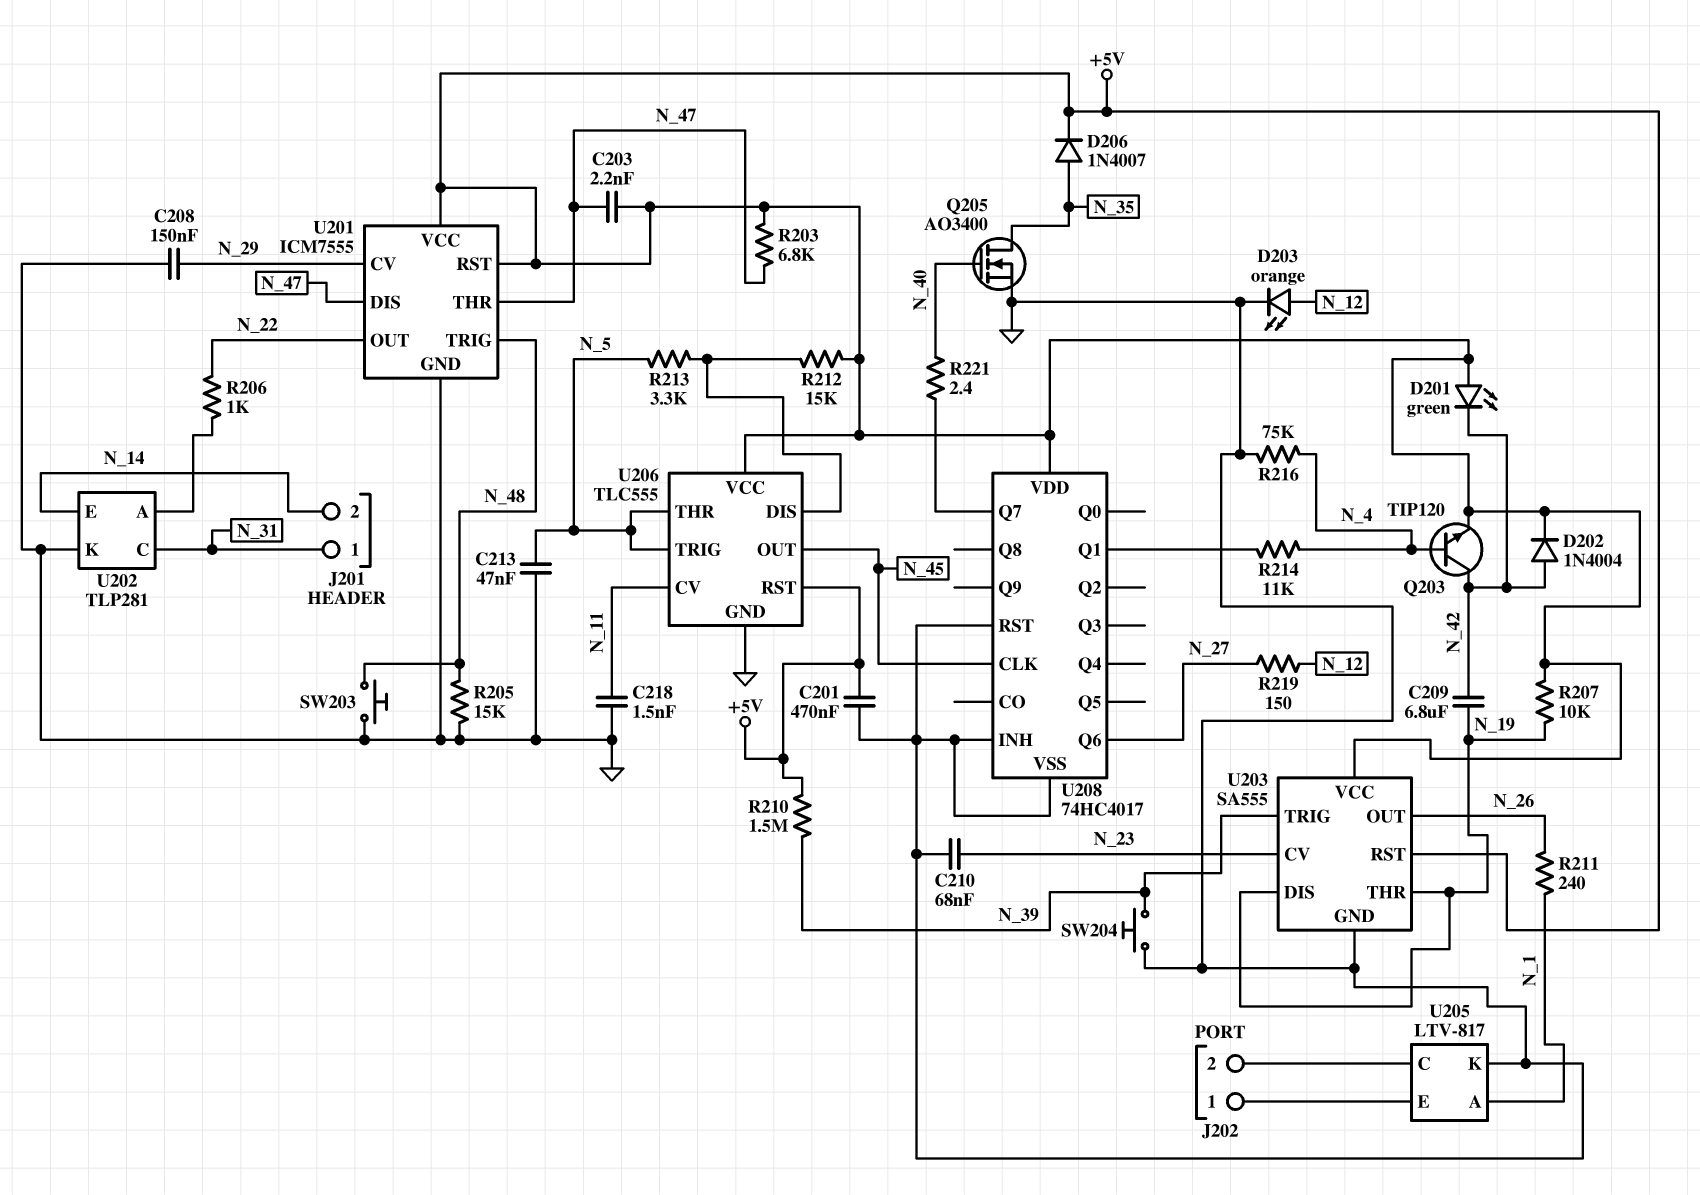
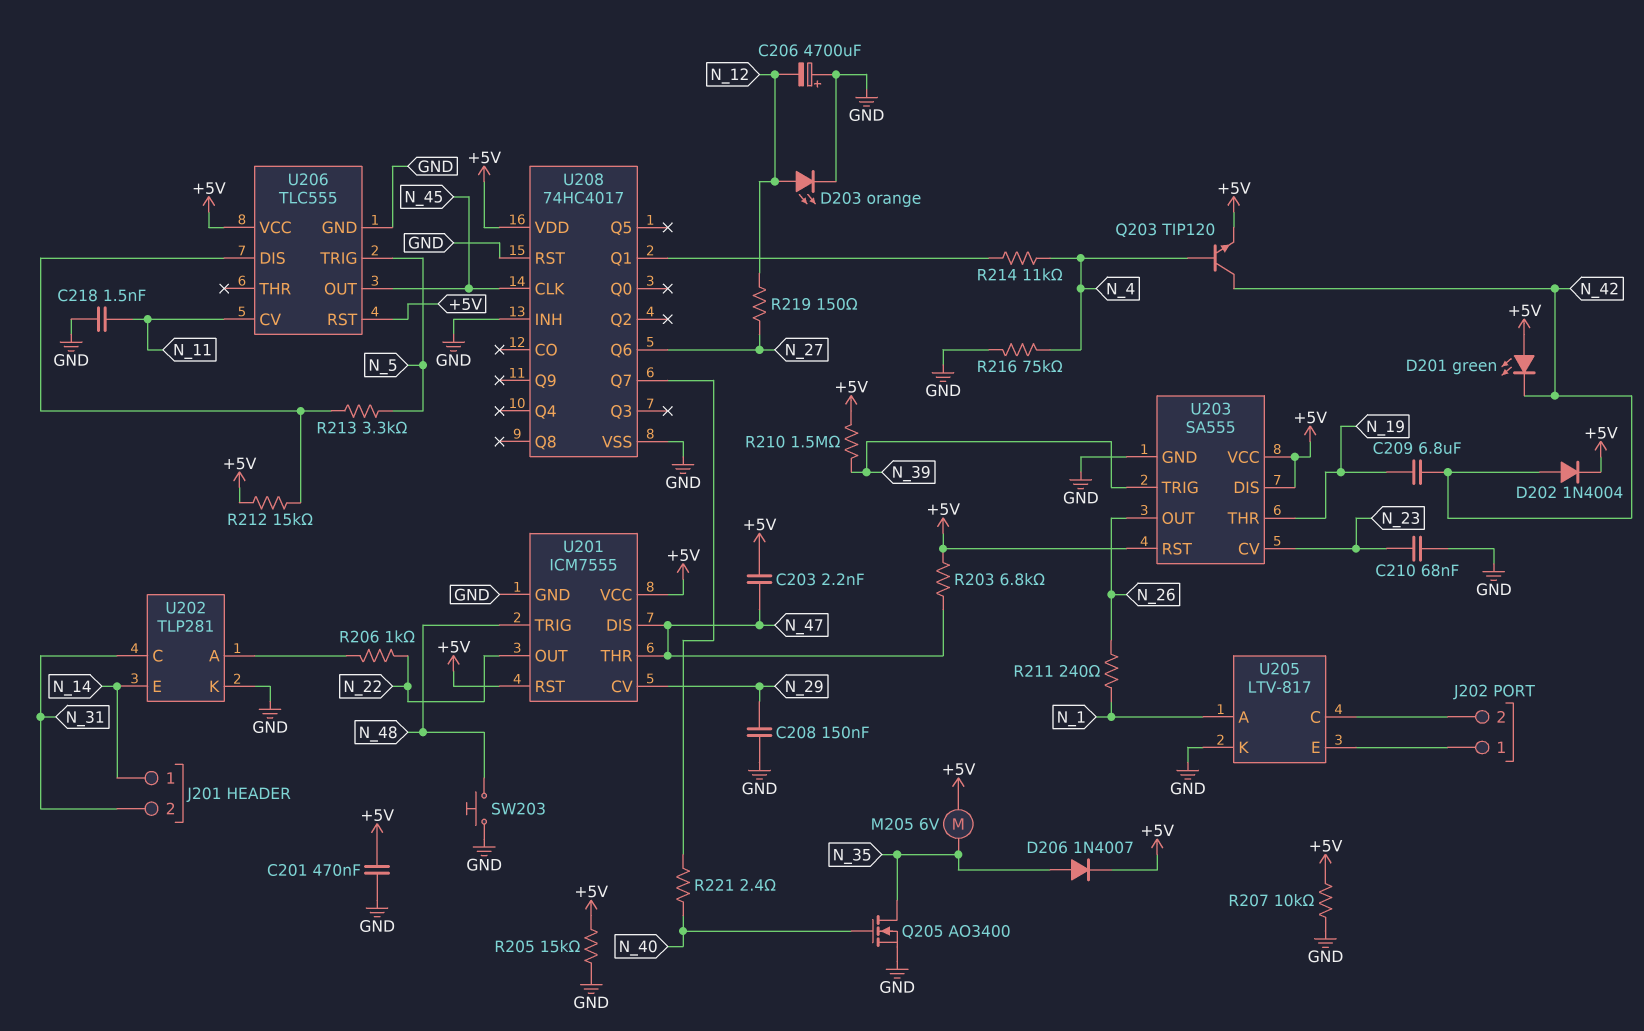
C206: none -> 4700uF (plus GND, minus N_12)
C213: 47nF (GND, N_5) -> none
J201 pin 1: N_31 -> N_14
J201 pin 2: N_14 -> N_31
M205: none -> motor 6V (+5V, N_35)
R205: 15k (GND, N_48) -> 15k (+5V, GND)
R207: 10k (+5V, N_19) -> 10k (+5V, GND)
SW204: button (GND, N_39) -> none
U203 pin DIS: N_19 -> +5V
U206 pin THR: N_5 -> none

